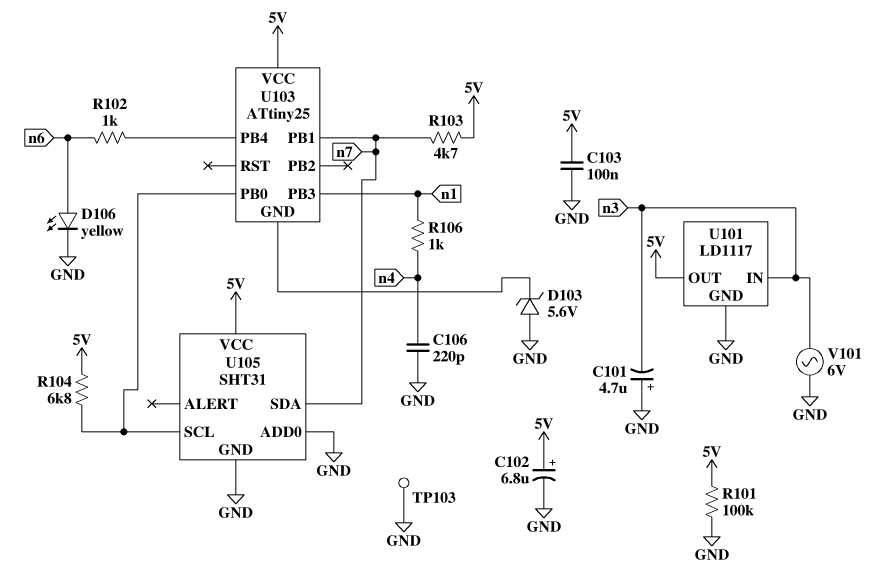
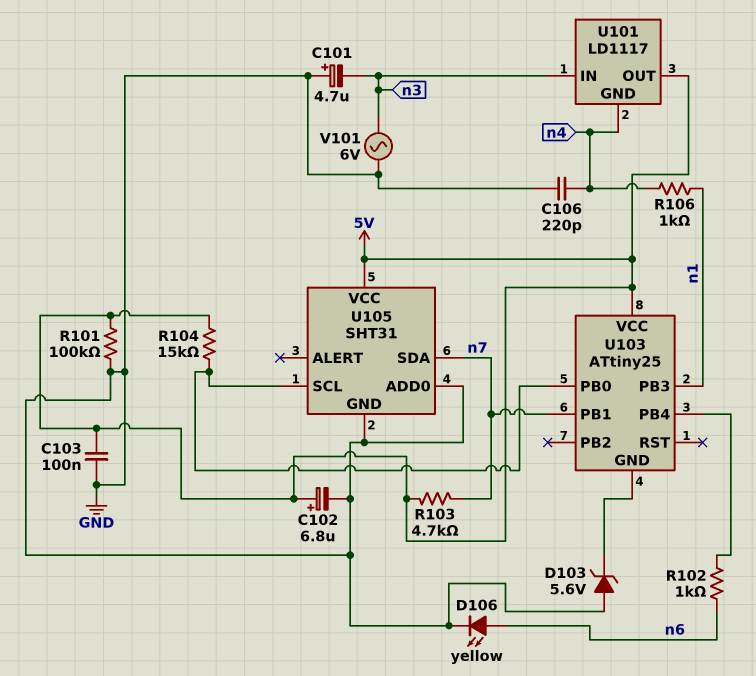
R104: 6.8k (5V, U103/PB0) -> 15k (5V, U103/PB0)
TP103: test point (GND) -> none
U101 pin GND: GND -> n4

